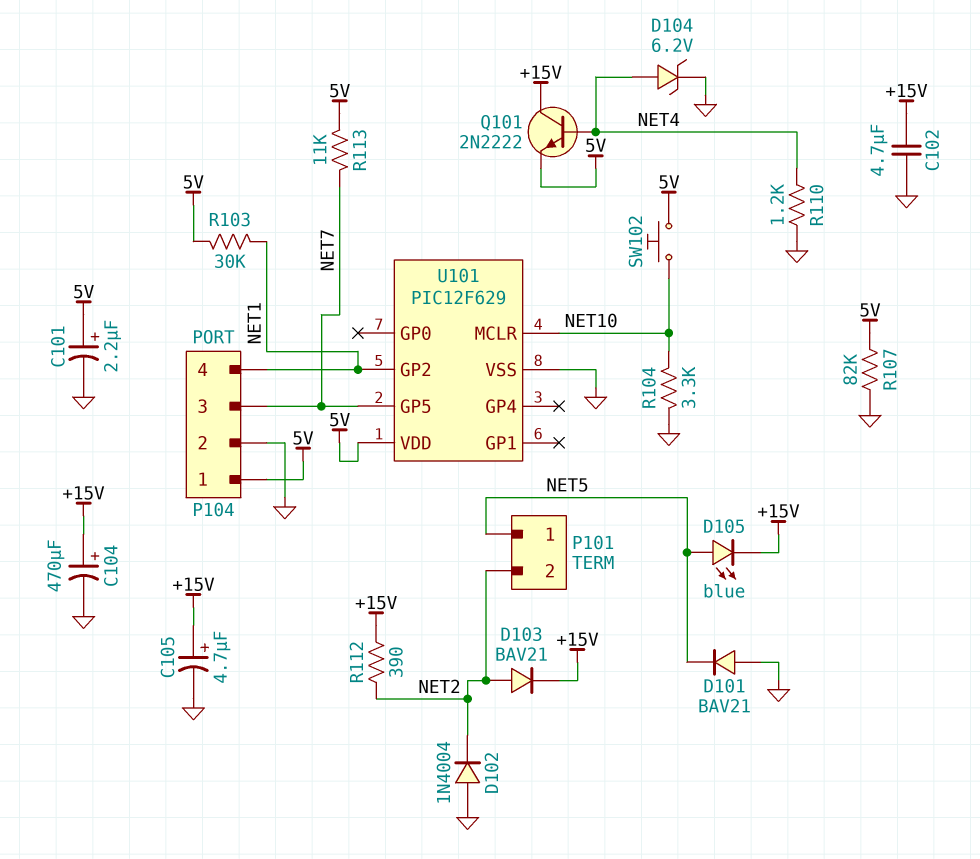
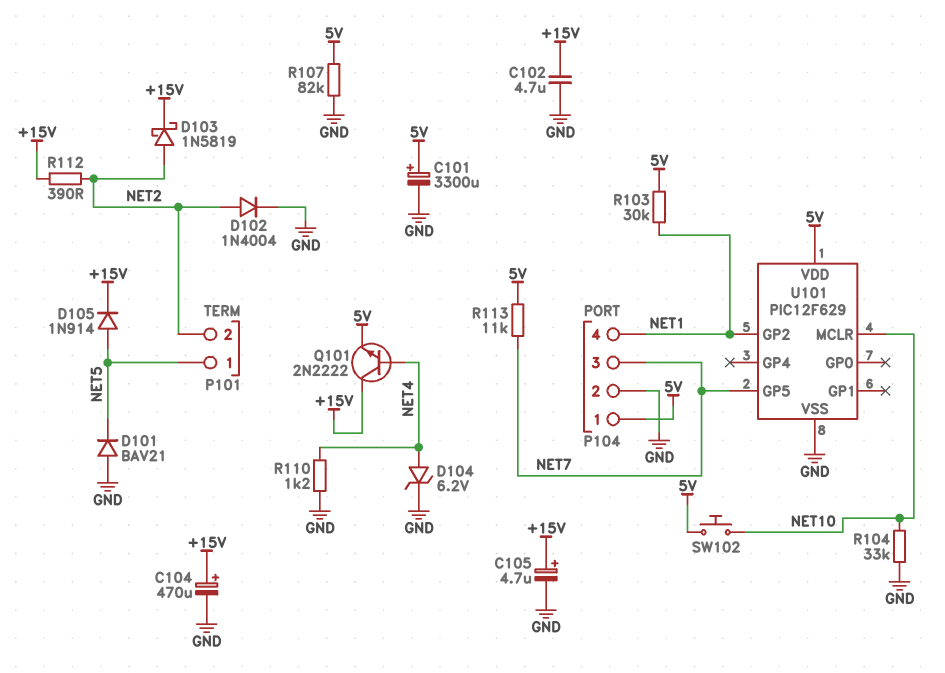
C101: 2.2uF (plus 5V, minus GND) -> 3300uF (plus 5V, minus GND)
D102: diode 1N4004 (A GND, K NET2) -> diode 1N4004 (A NET2, K GND)
D103: diode BAV21 (A NET2, K +15V) -> schottky 1N5819 (A NET2, K +15V)
D105: LED blue (A NET5, K +15V) -> diode 1N914 (A NET5, K +15V)
R104: 3.3k (GND, NET10) -> 33k (GND, NET10)

